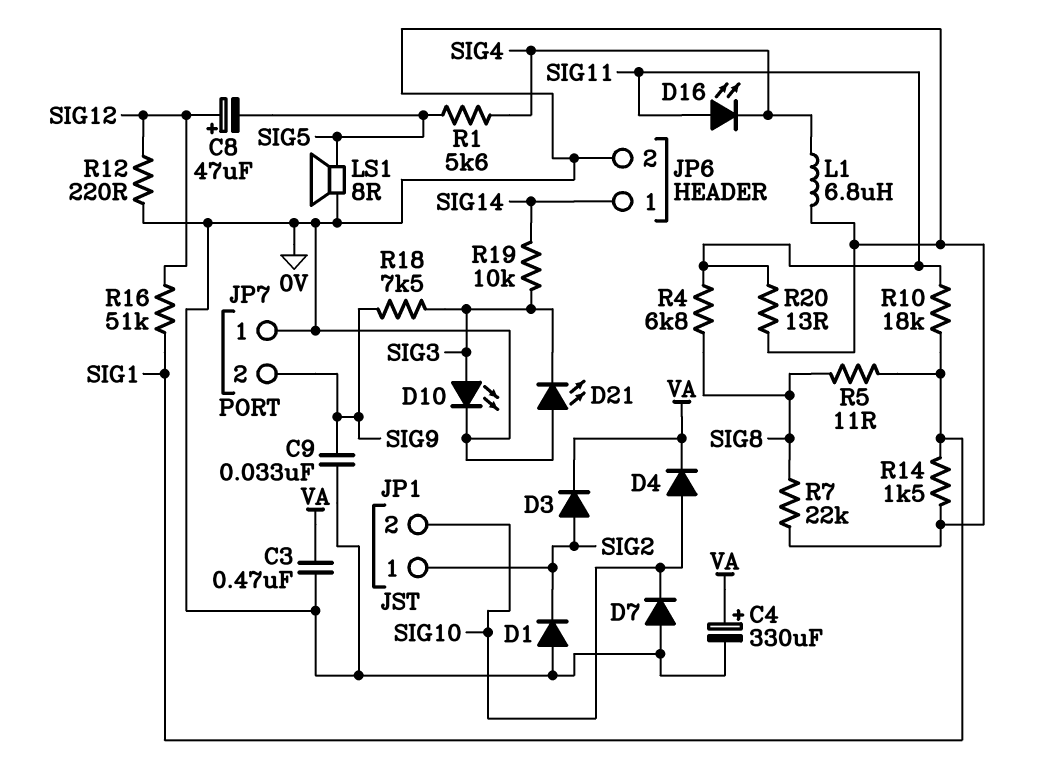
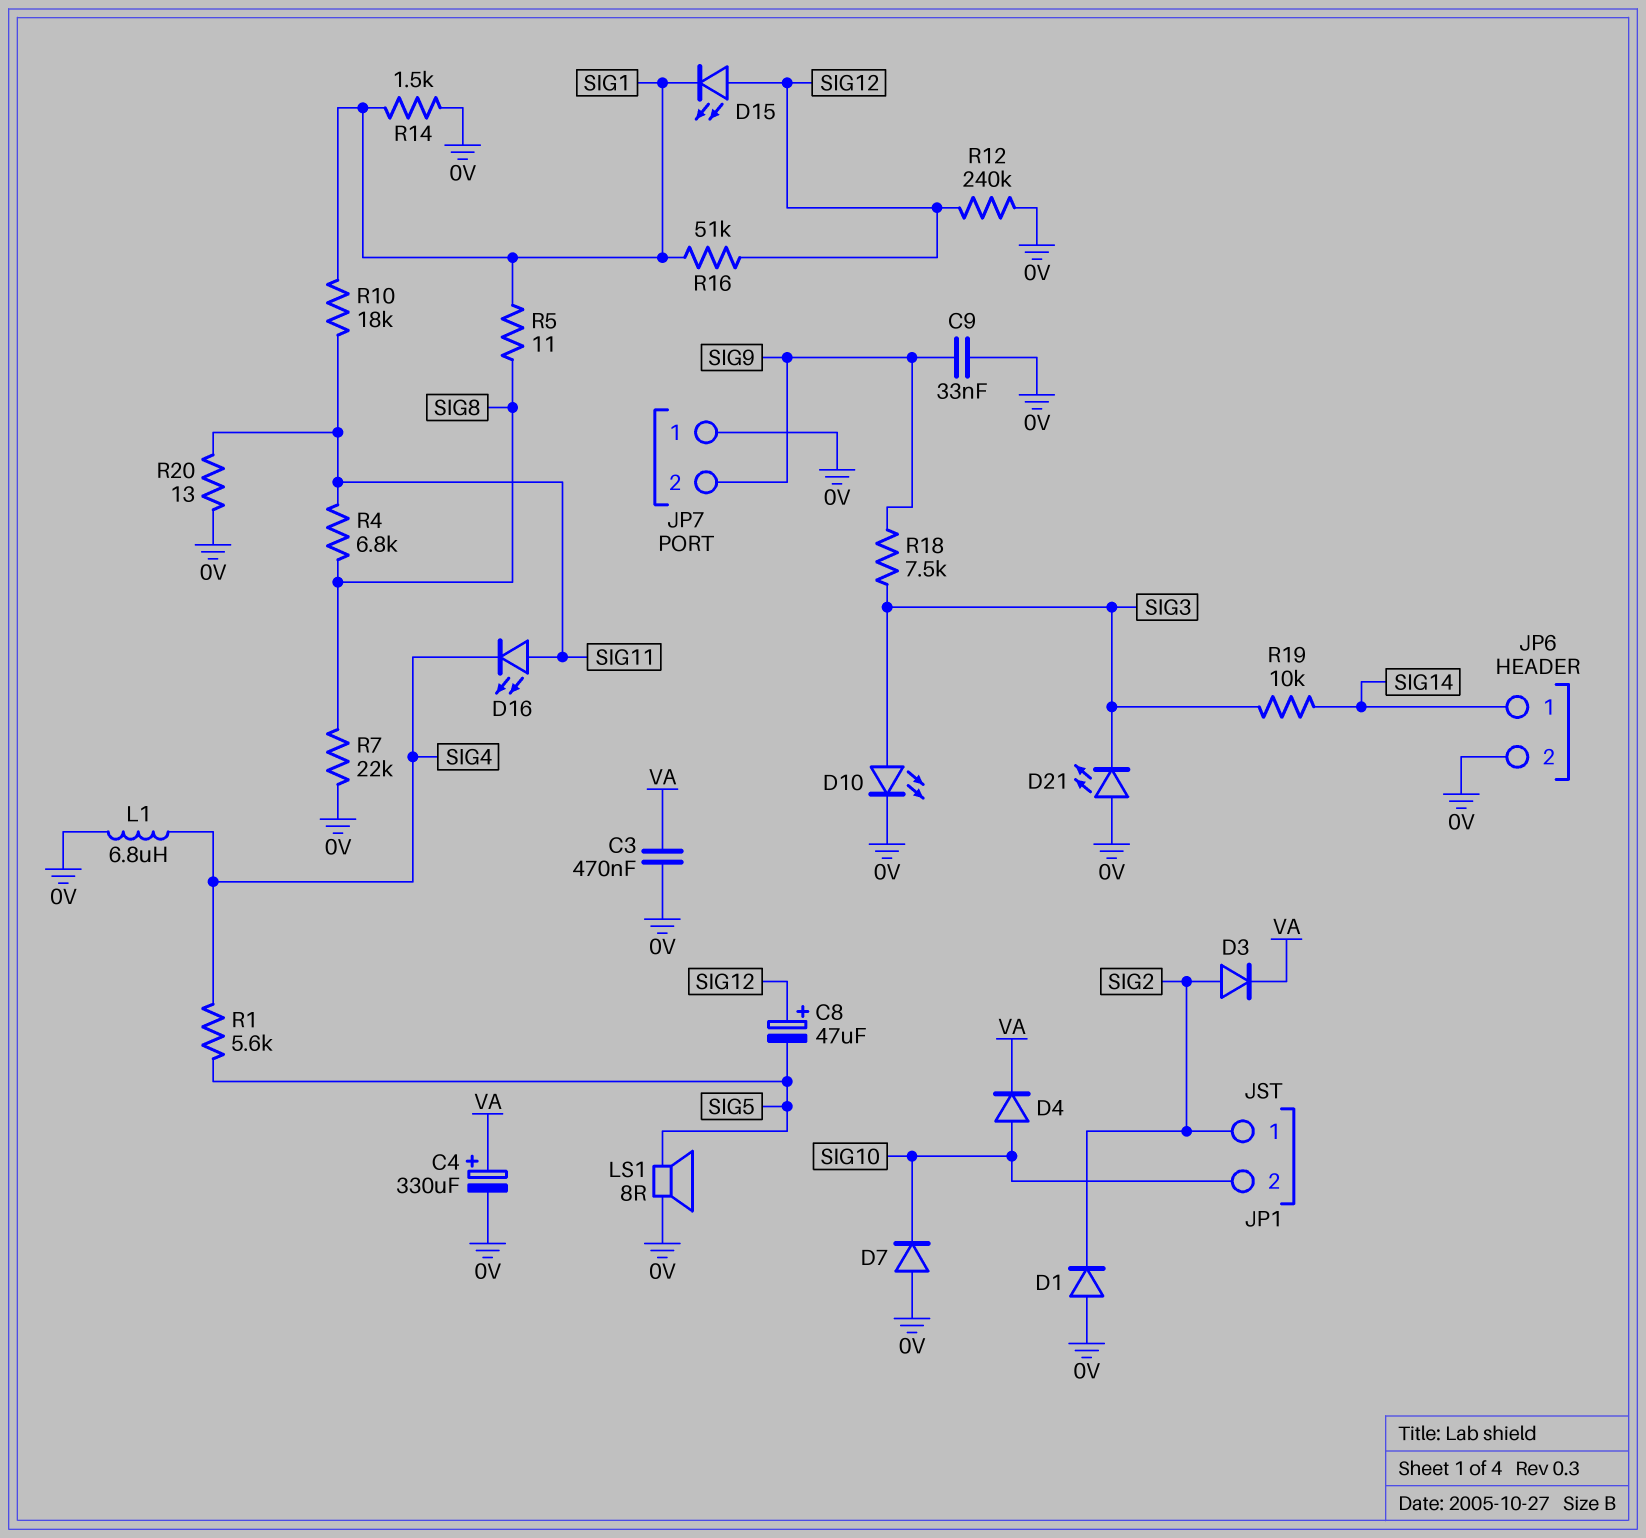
D15: none -> LED (A SIG12, K SIG1)
R12: 220 (0V, SIG12) -> 240k (0V, SIG12)

